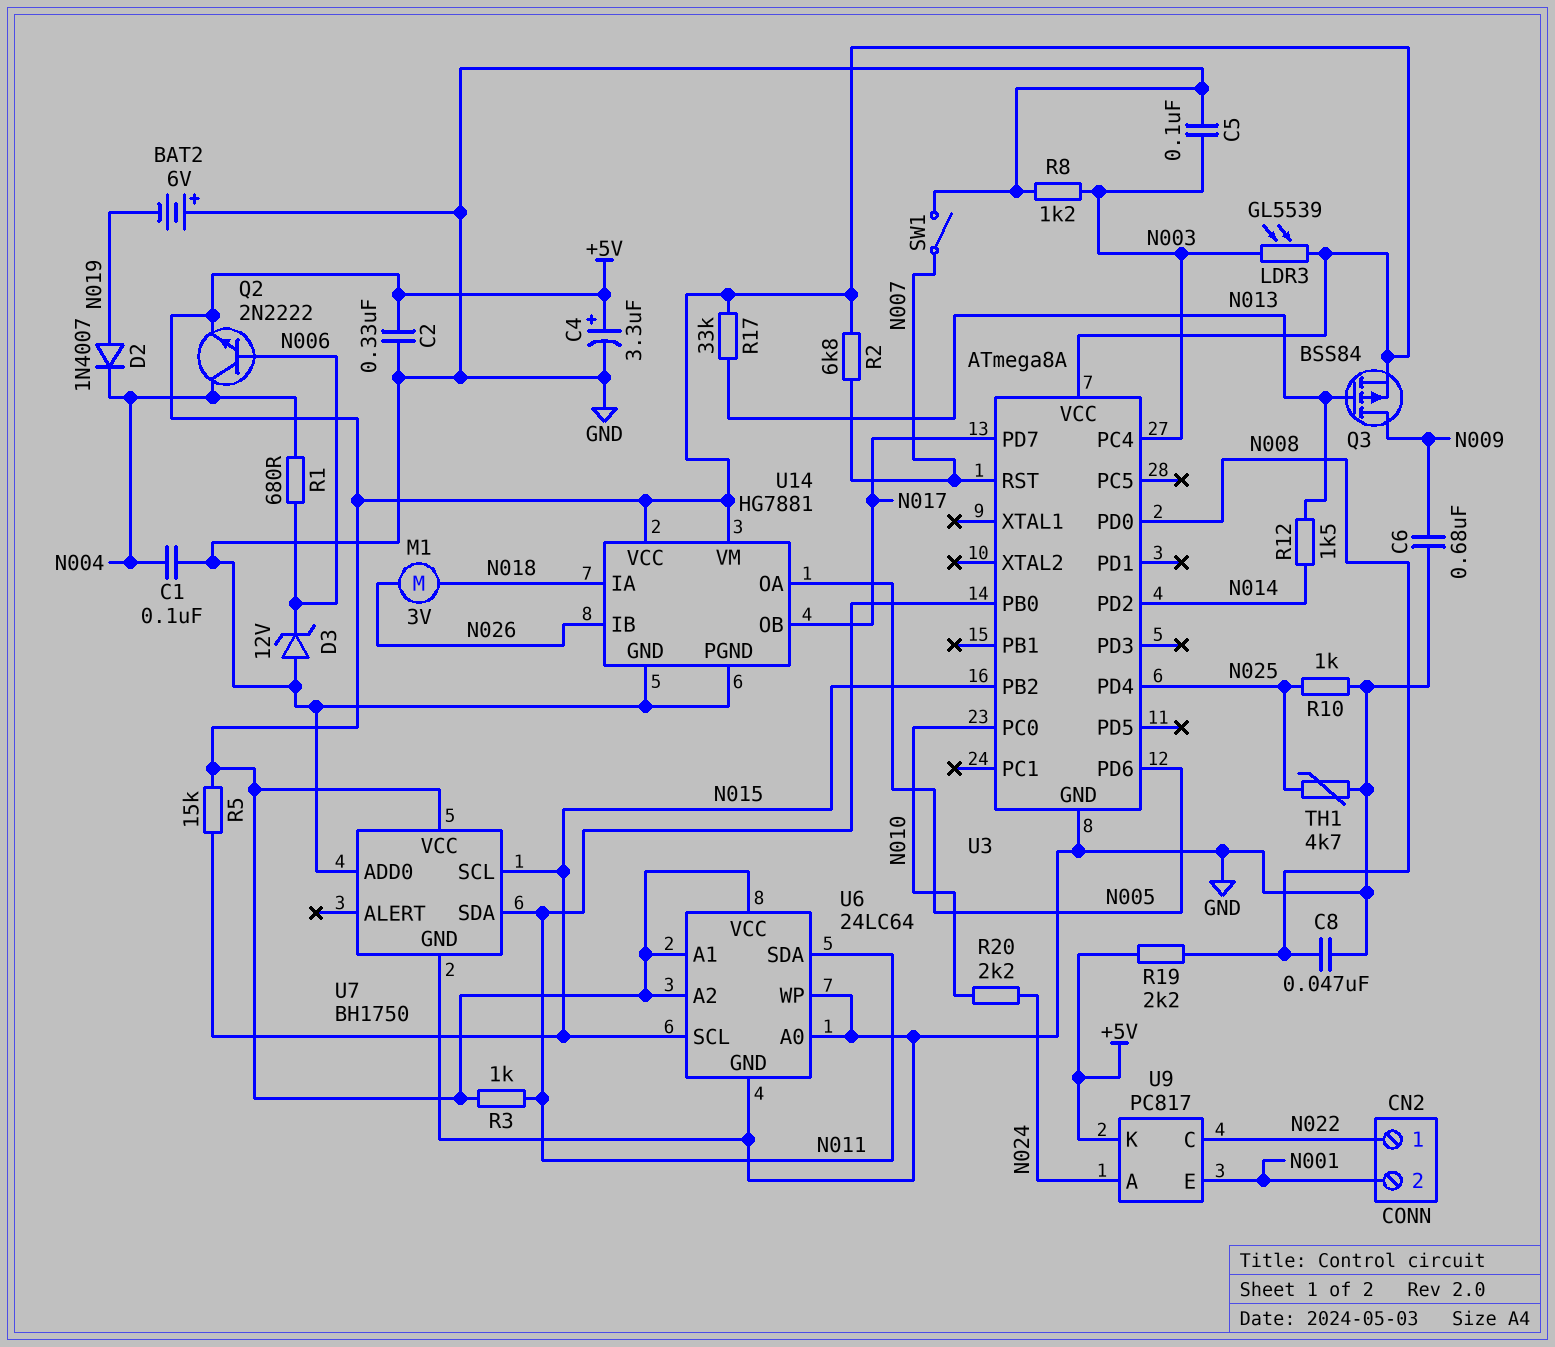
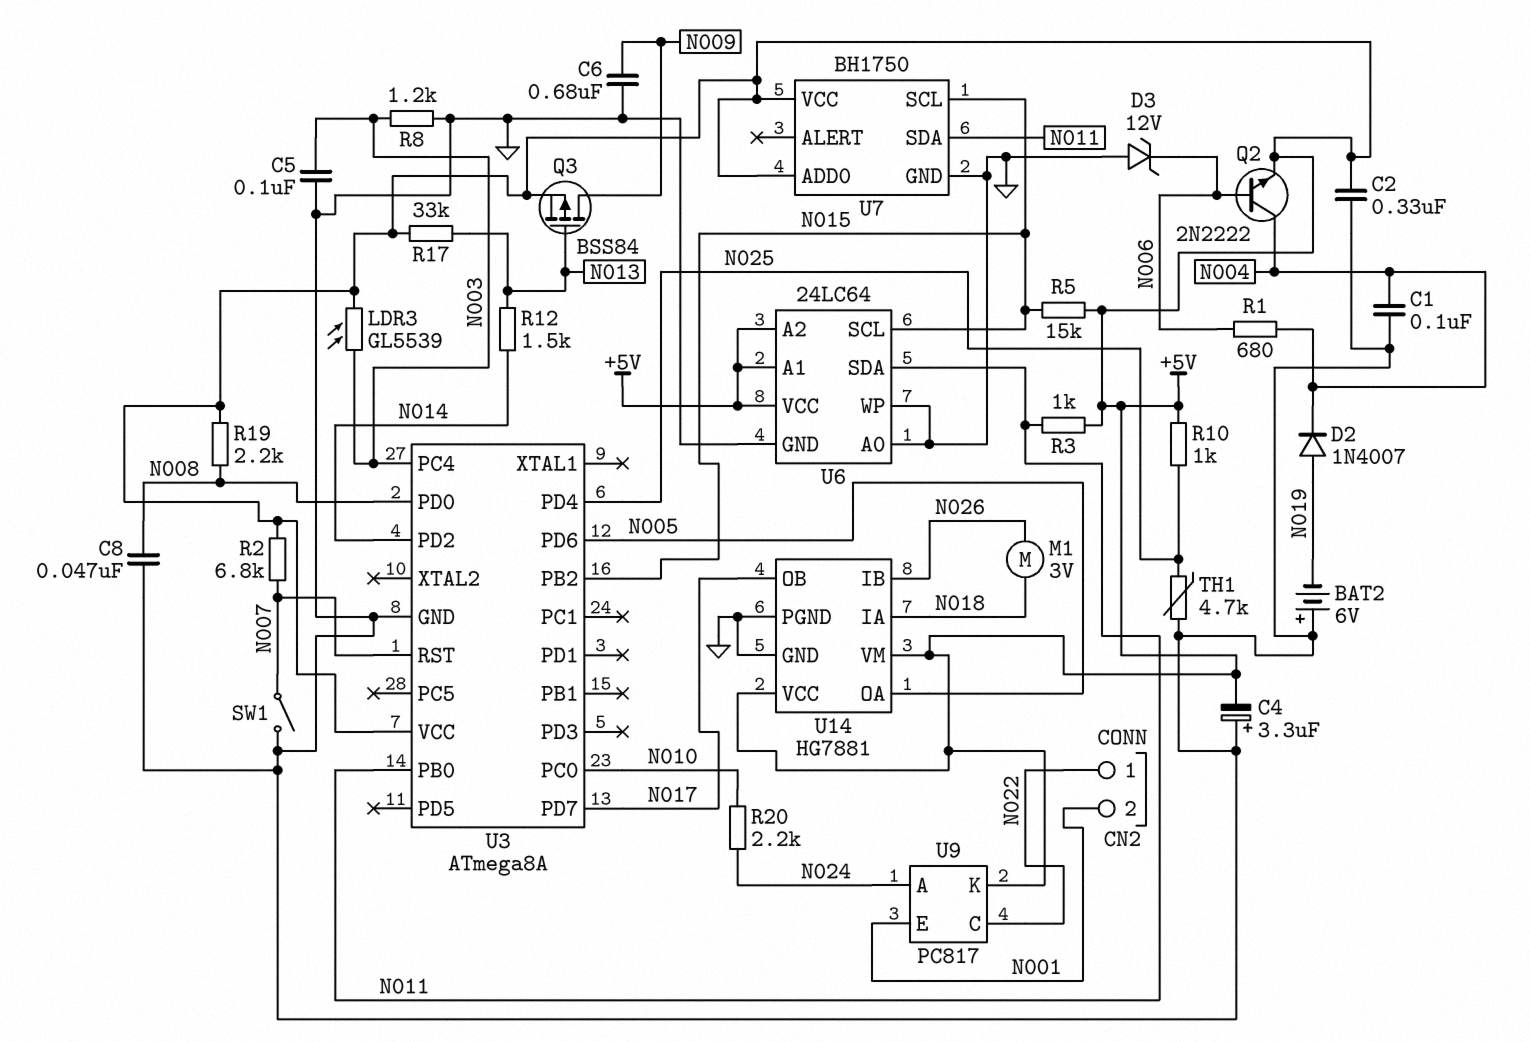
C4: 3.3uF (plus +5V, minus GND) -> 3.3uF (plus GND, minus +5V)
R10: 1k (GND, N025) -> 1k (+5V, N025)
U7 pin ADD0: GND -> +5V

